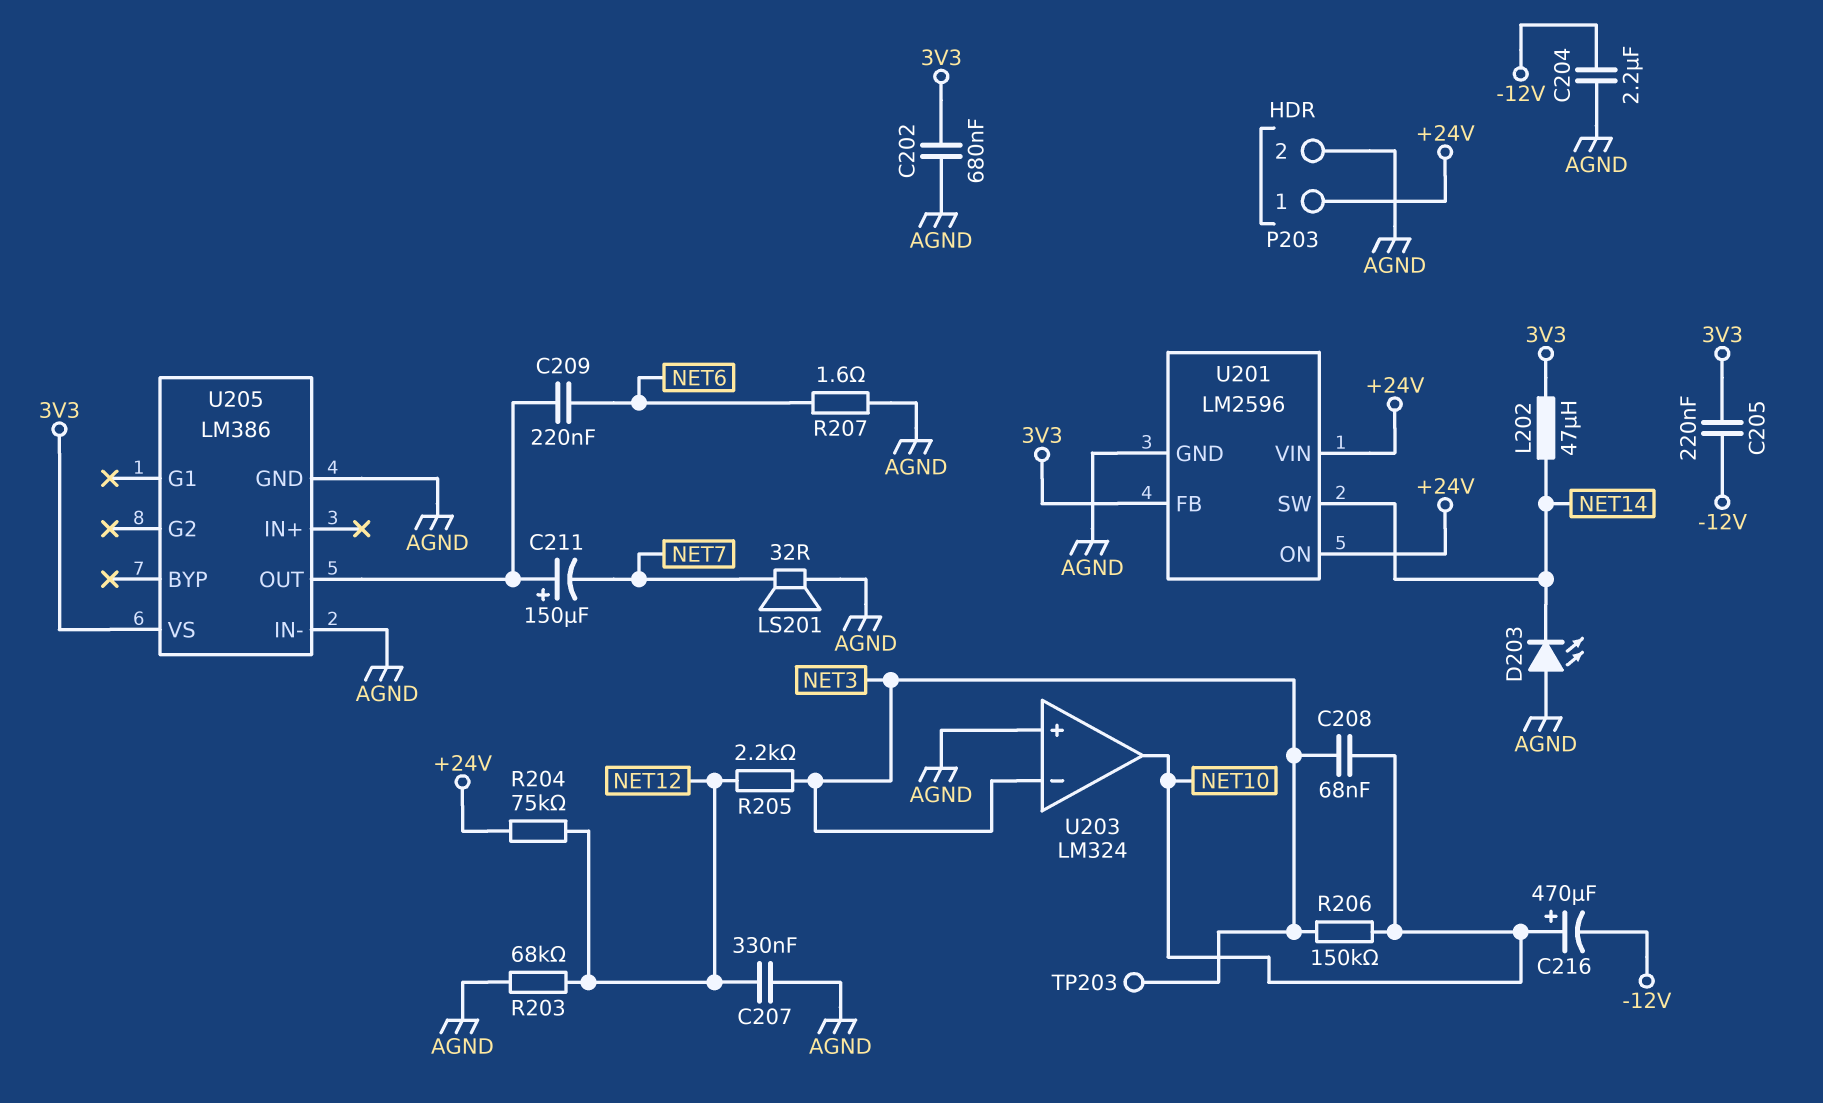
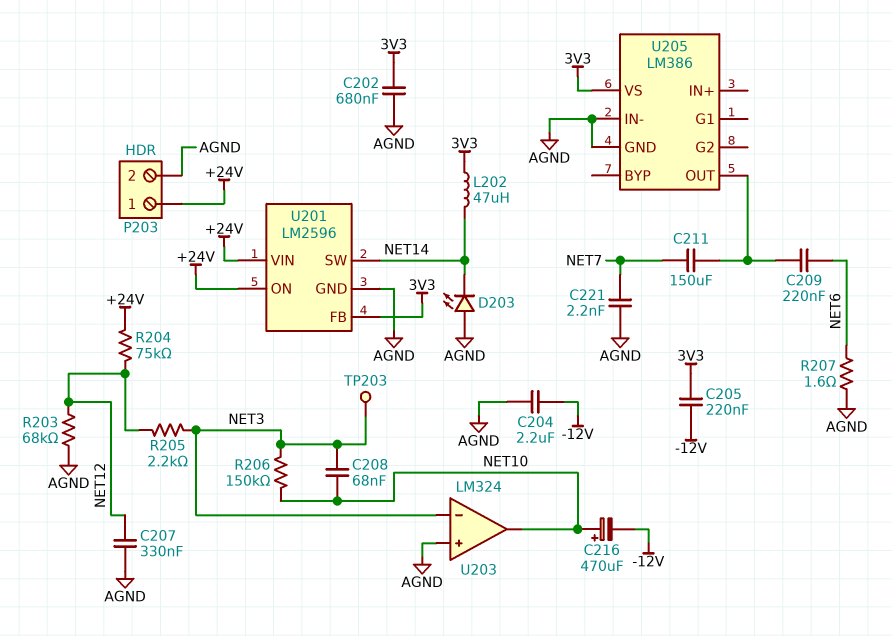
C211: 150uF (plus U205/OUT, minus NET7) -> 150uF (NET7, U205/OUT)
C221: none -> 2.2nF (AGND, NET7)
LS201: speaker 32R (AGND, NET7) -> none

